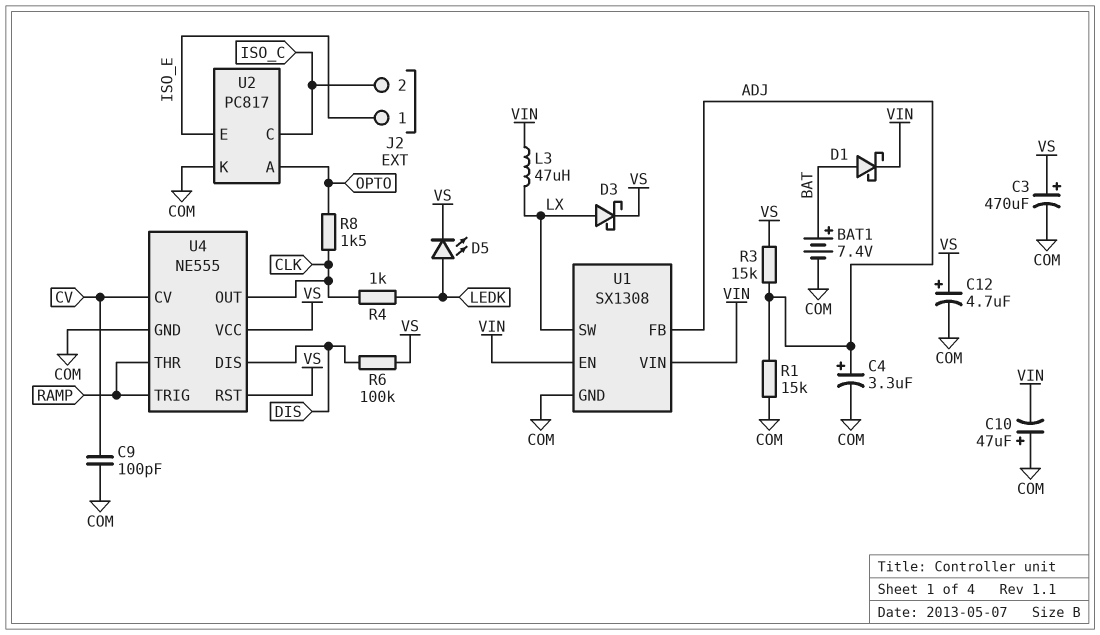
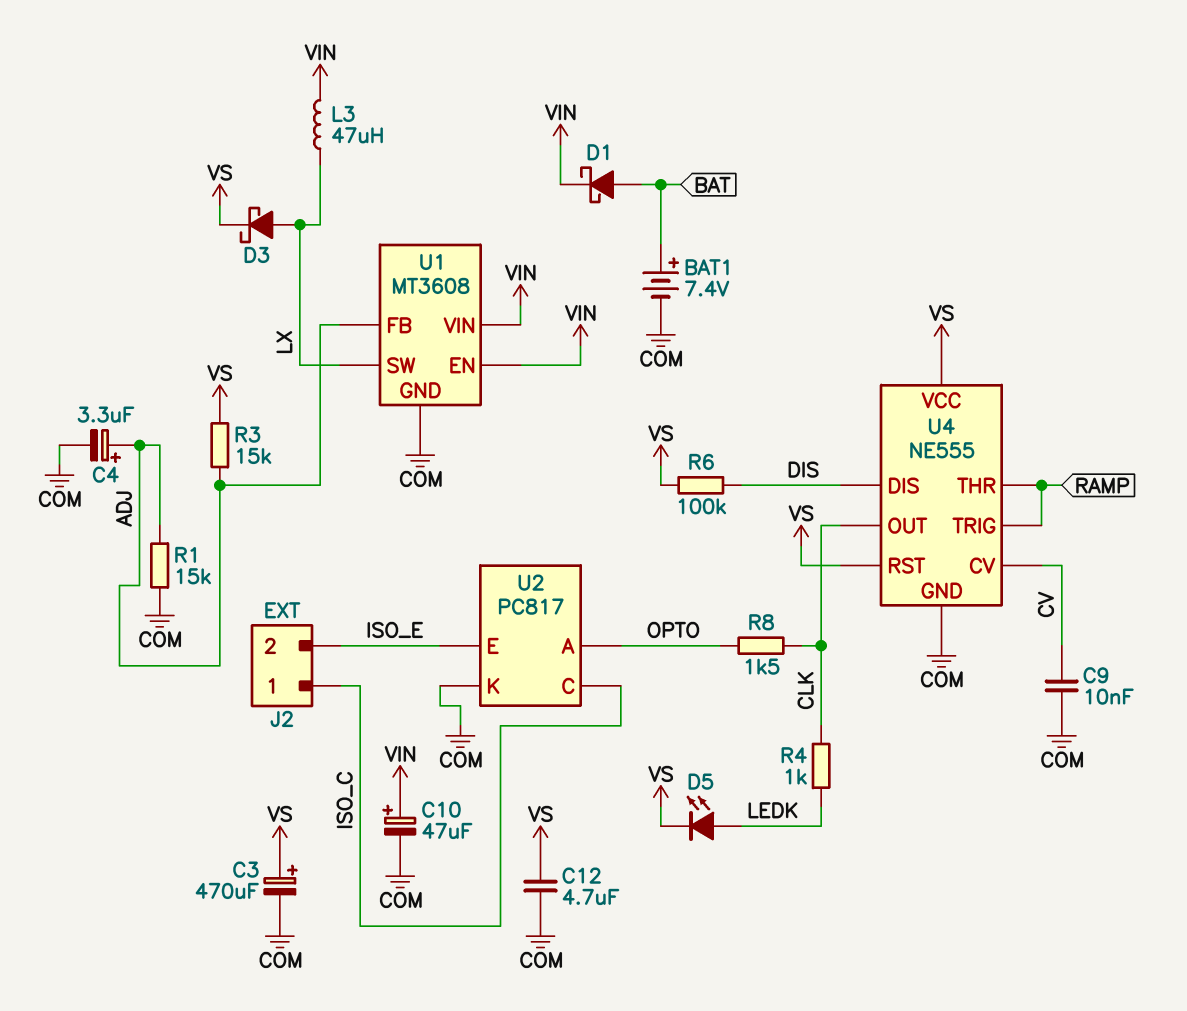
C9: 100pF (COM, CV) -> 10nF (COM, CV)
C10: 47uF (plus COM, minus VIN) -> 47uF (plus VIN, minus COM)
C12: 4.7uF (plus VS, minus COM) -> 4.7uF (COM, VS)
J2 pin 1: ISO_E -> ISO_C
J2 pin 2: ISO_C -> ISO_E
U1: SX1308 -> MT3608

